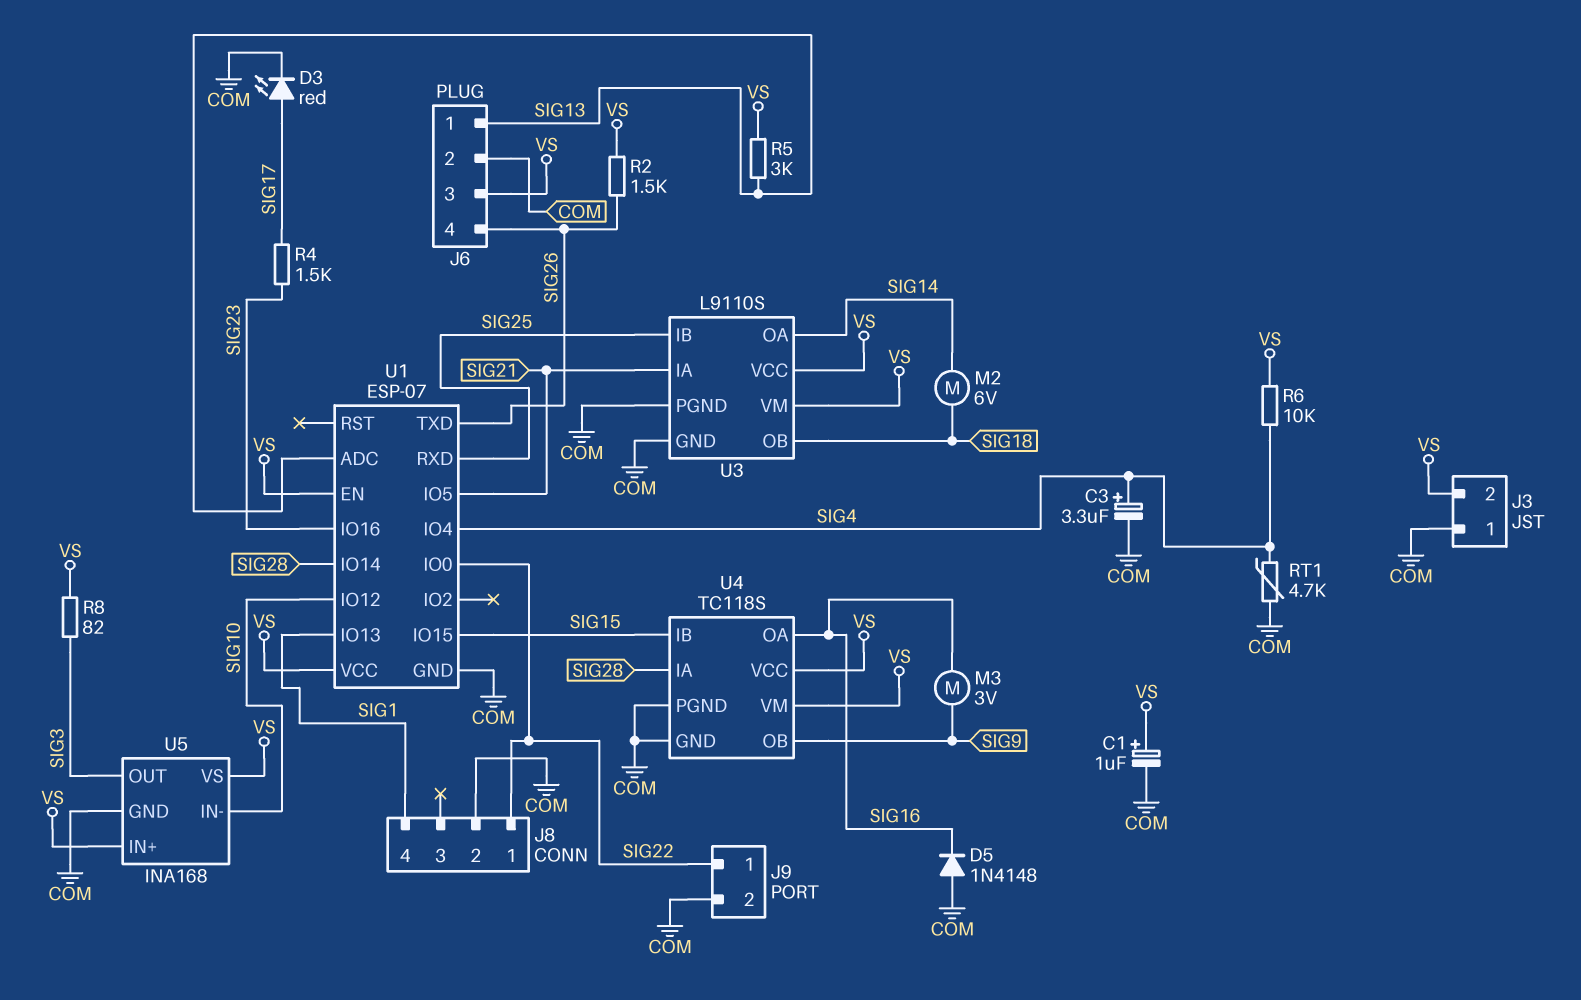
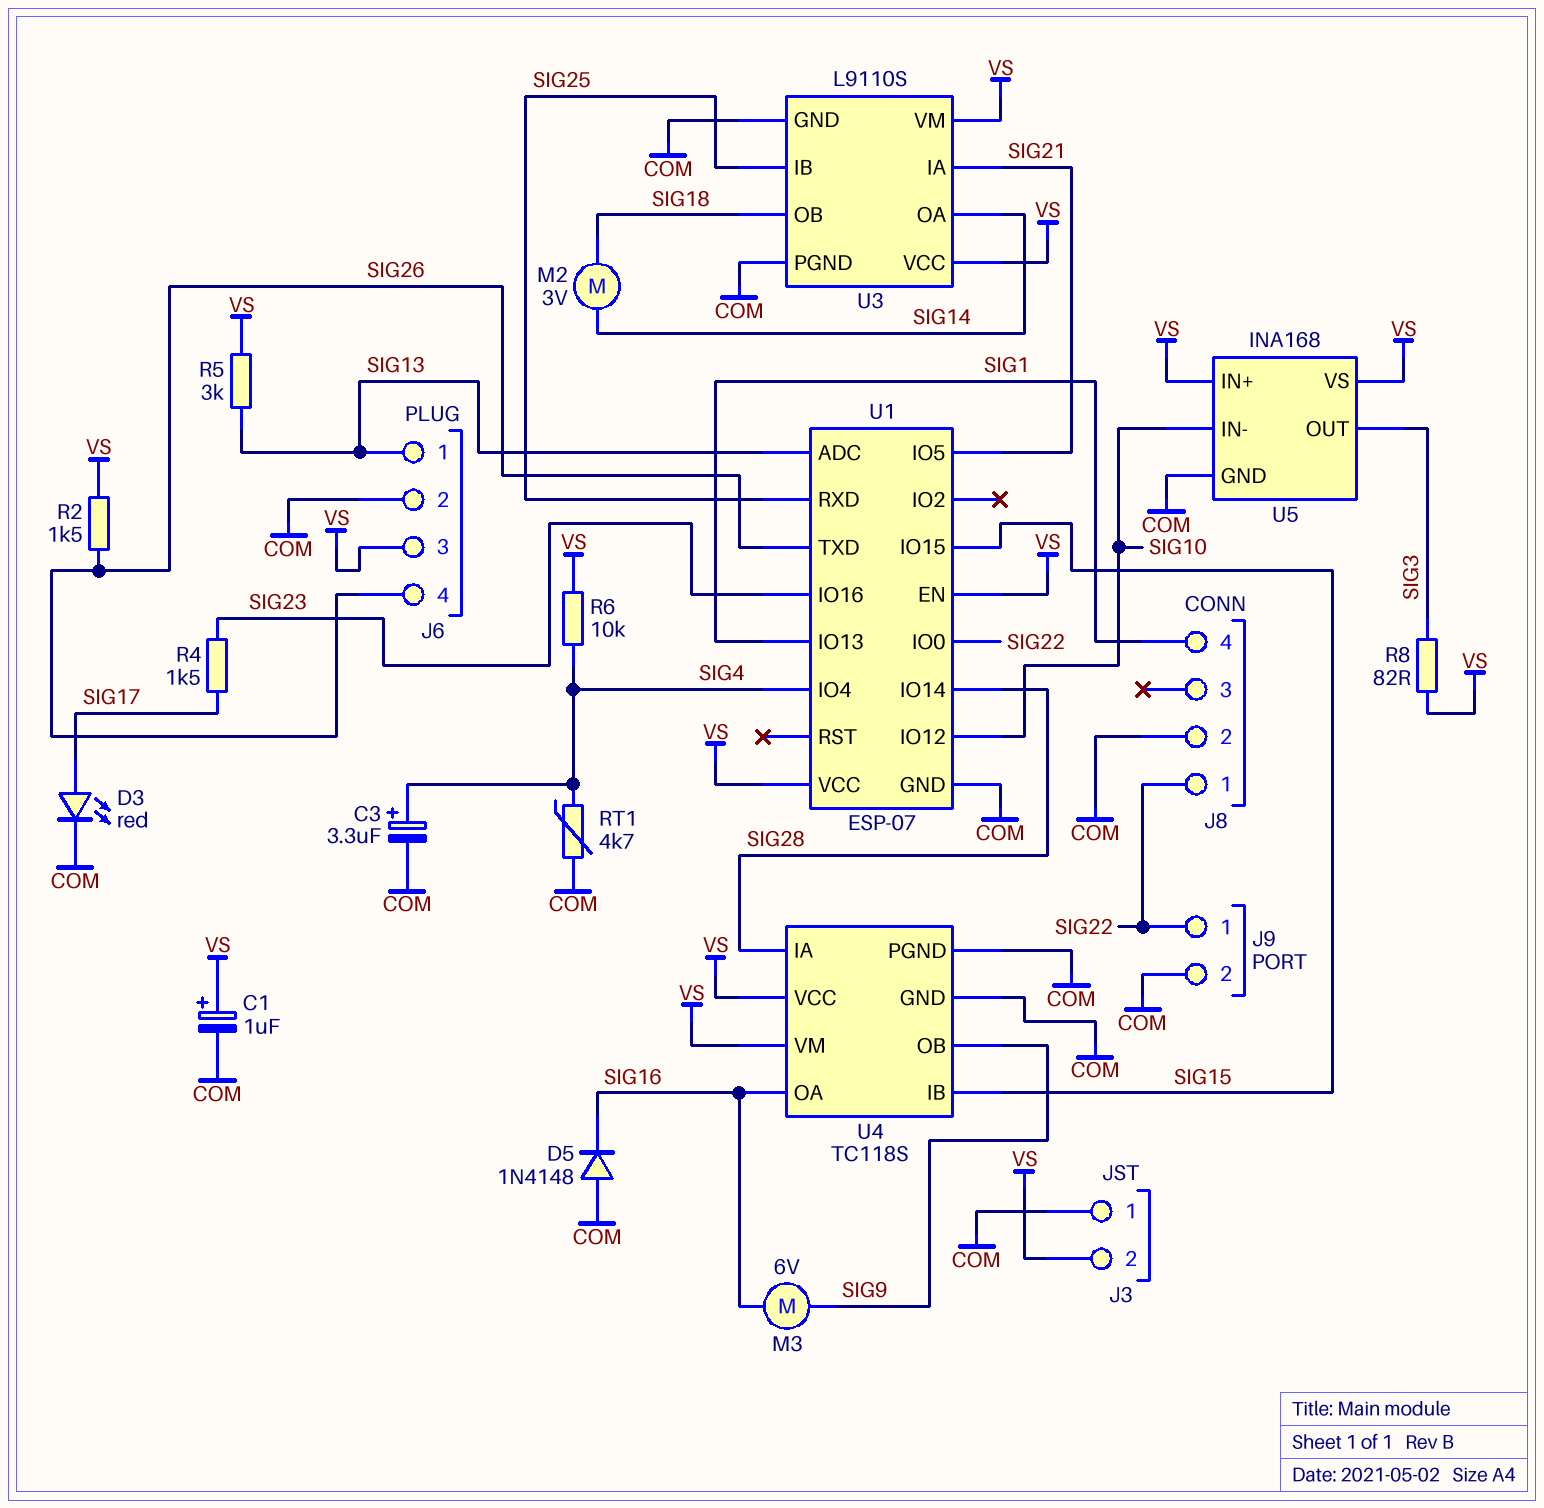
M2: motor 6V (SIG14, SIG18) -> motor 3V (SIG14, SIG18)
M3: motor 3V (SIG9, SIG16) -> motor 6V (SIG9, SIG16)

